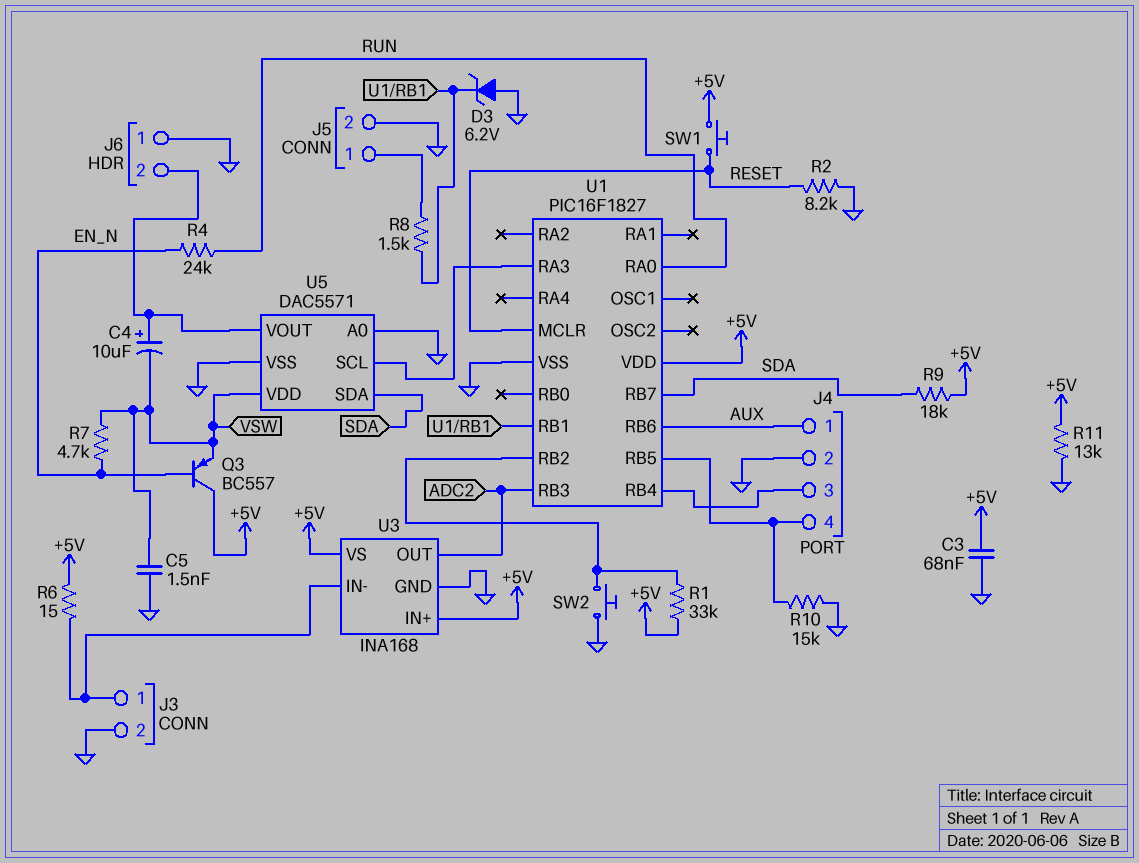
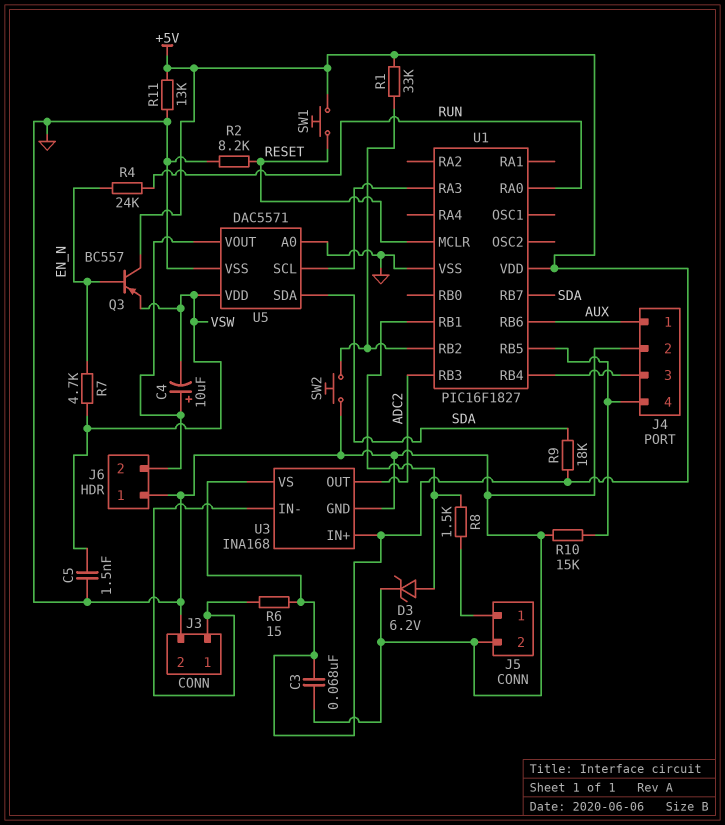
D3: zener 6.2V (A GND, K U1/RB1) -> zener 6.2V (A U1/RB1, K GND)

